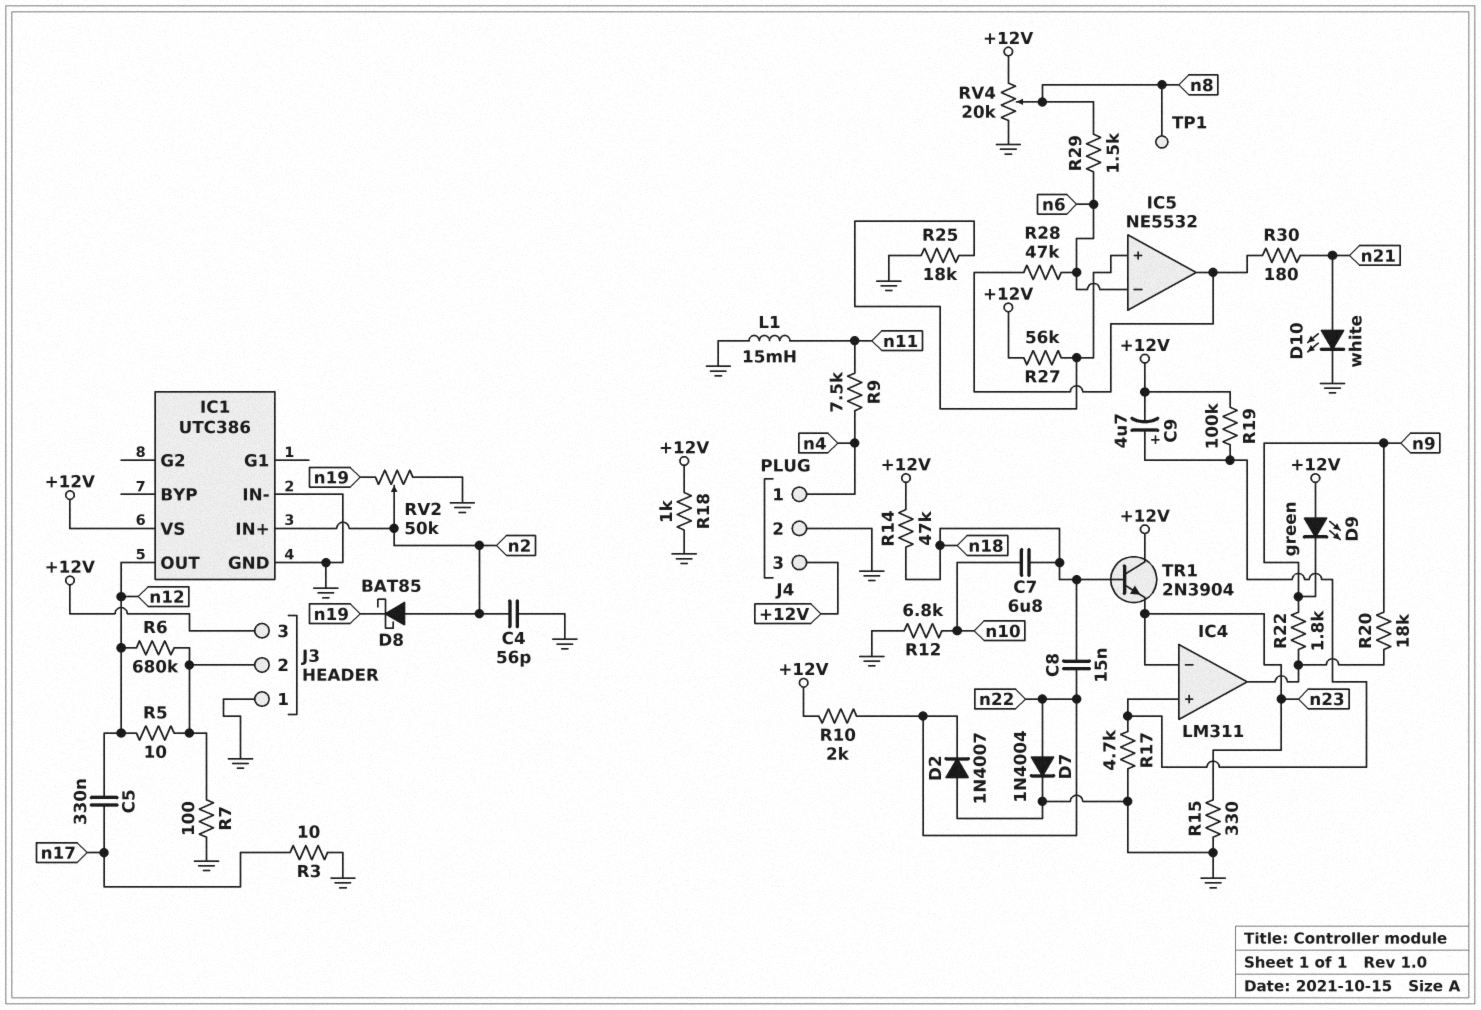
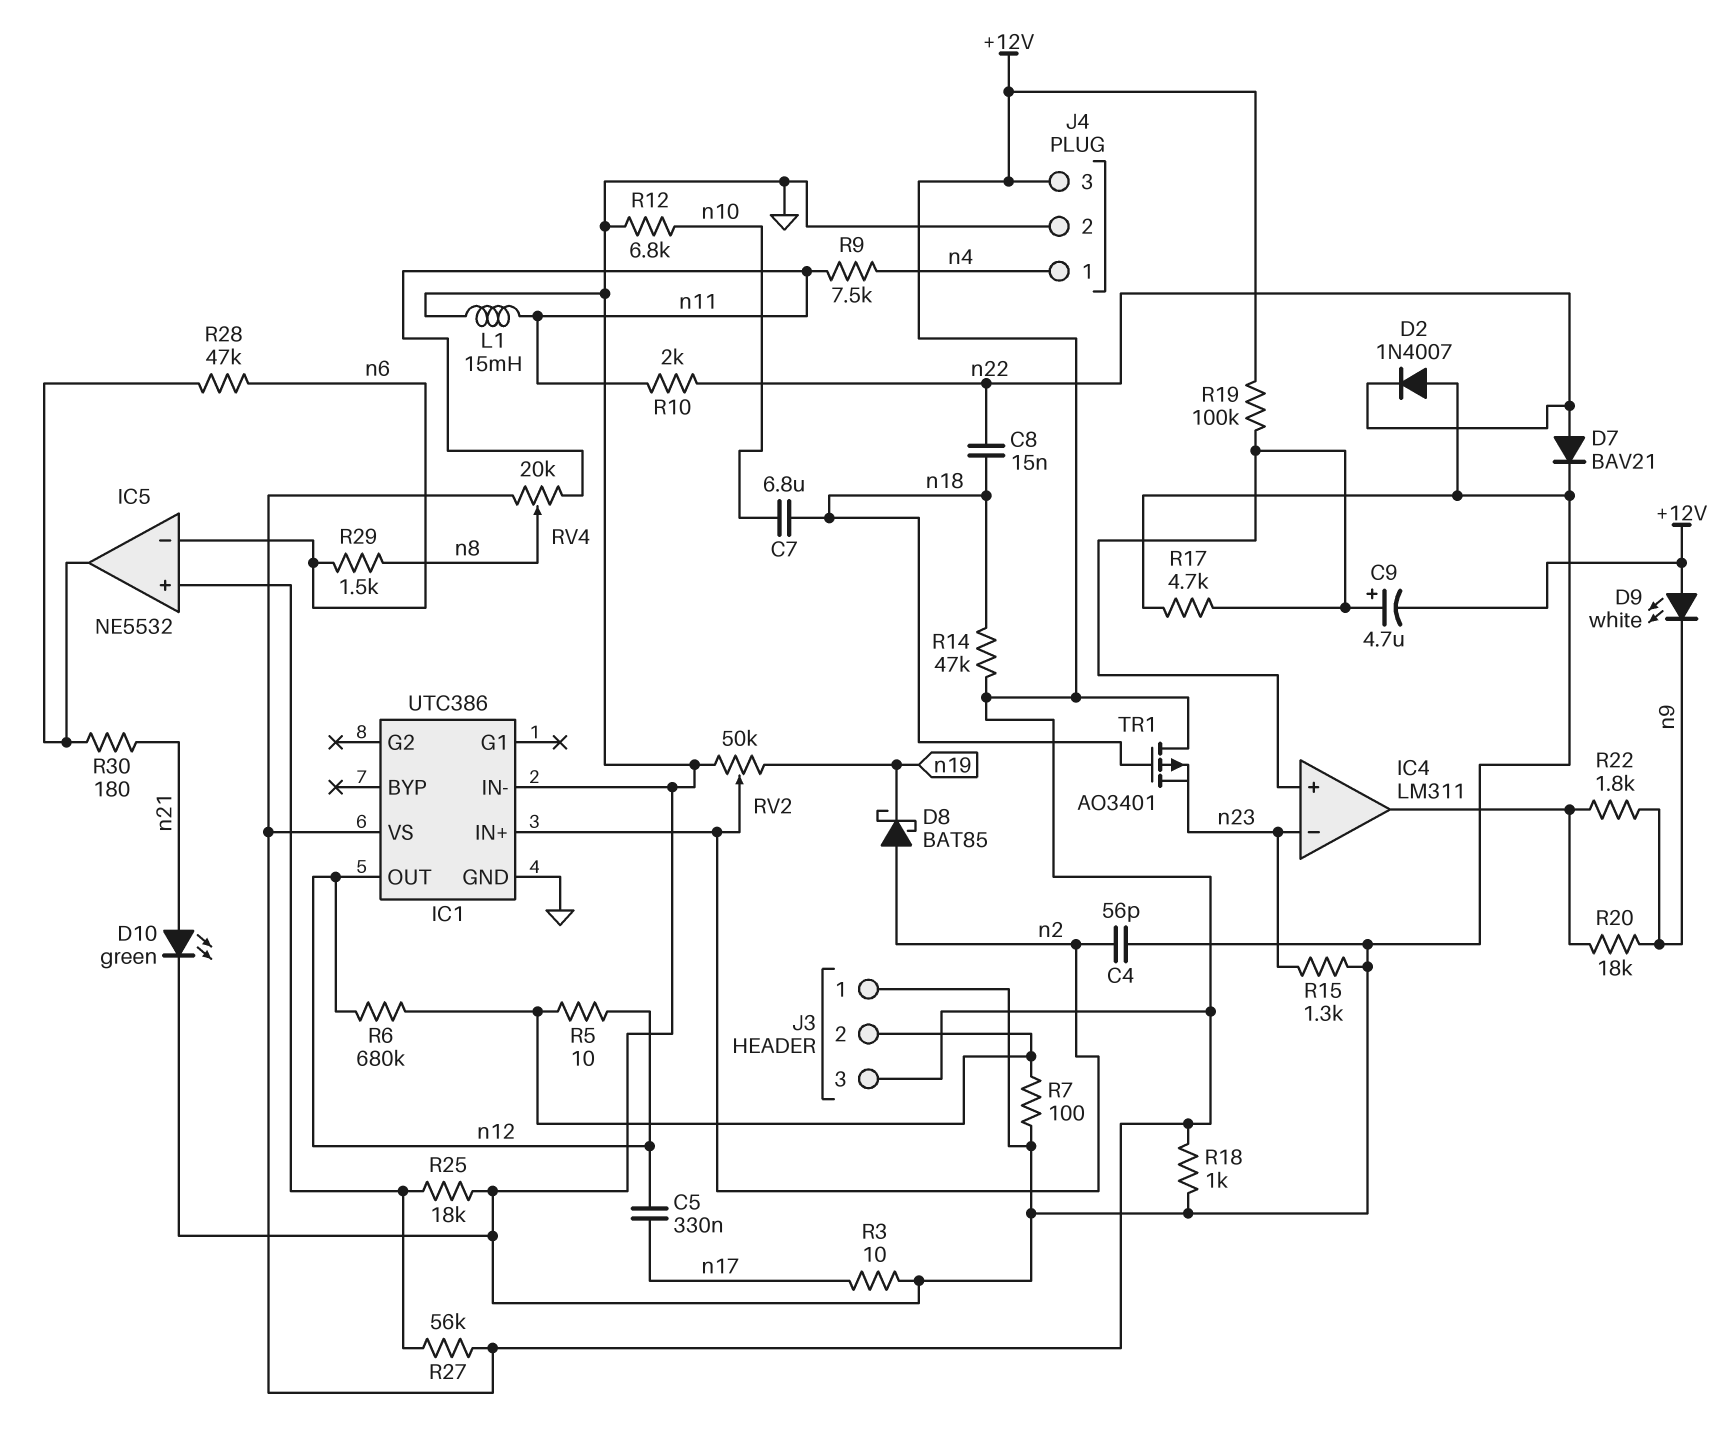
D7: diode 1N4004 (A n22, K GND) -> diode BAV21 (A n22, K GND)
D9: LED green (A +12V, K n9) -> LED white (A +12V, K n9)
D10: LED white (A n21, K GND) -> LED green (A n21, K GND)
R10: 2k (+12V, n22) -> 2k (n11, n22)
R15: 330 (GND, n23) -> 1.3k (GND, n23)
RV4: 20k (+12V, GND, wiper n8) -> 20k (+12V, n11, wiper n8)
TP1: test point (n8) -> none
TR1: NPN 2N3904 (B n18, C +12V, E n23) -> PMOS AO3401 (G n18, D +12V, S n23)

